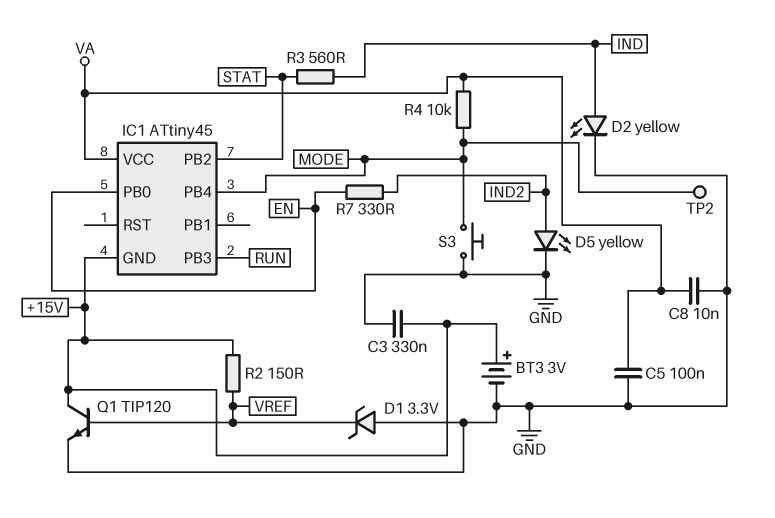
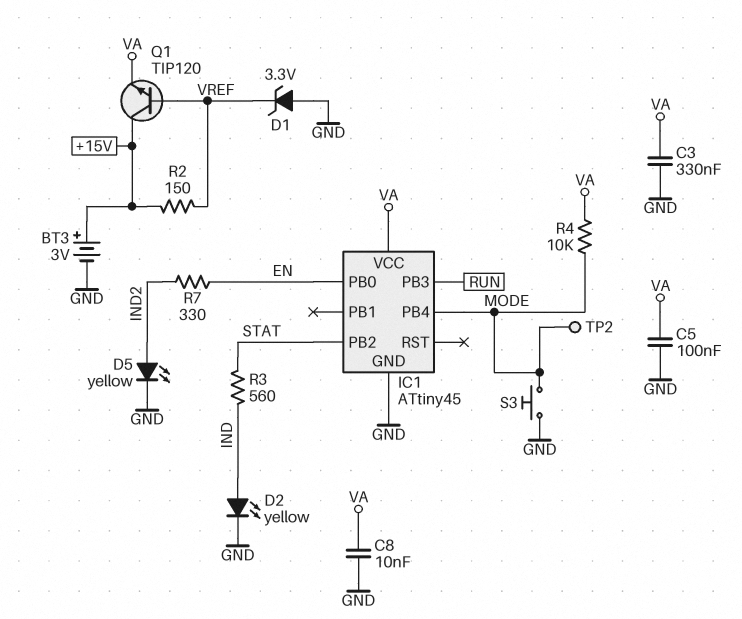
C3: 330nF (+15V, GND) -> 330nF (GND, VA)
IC1 pin GND: +15V -> GND
Q1: NPN TIP120 (B VREF, C +15V, E GND) -> NPN TIP120 (B VREF, C +15V, E VA)

